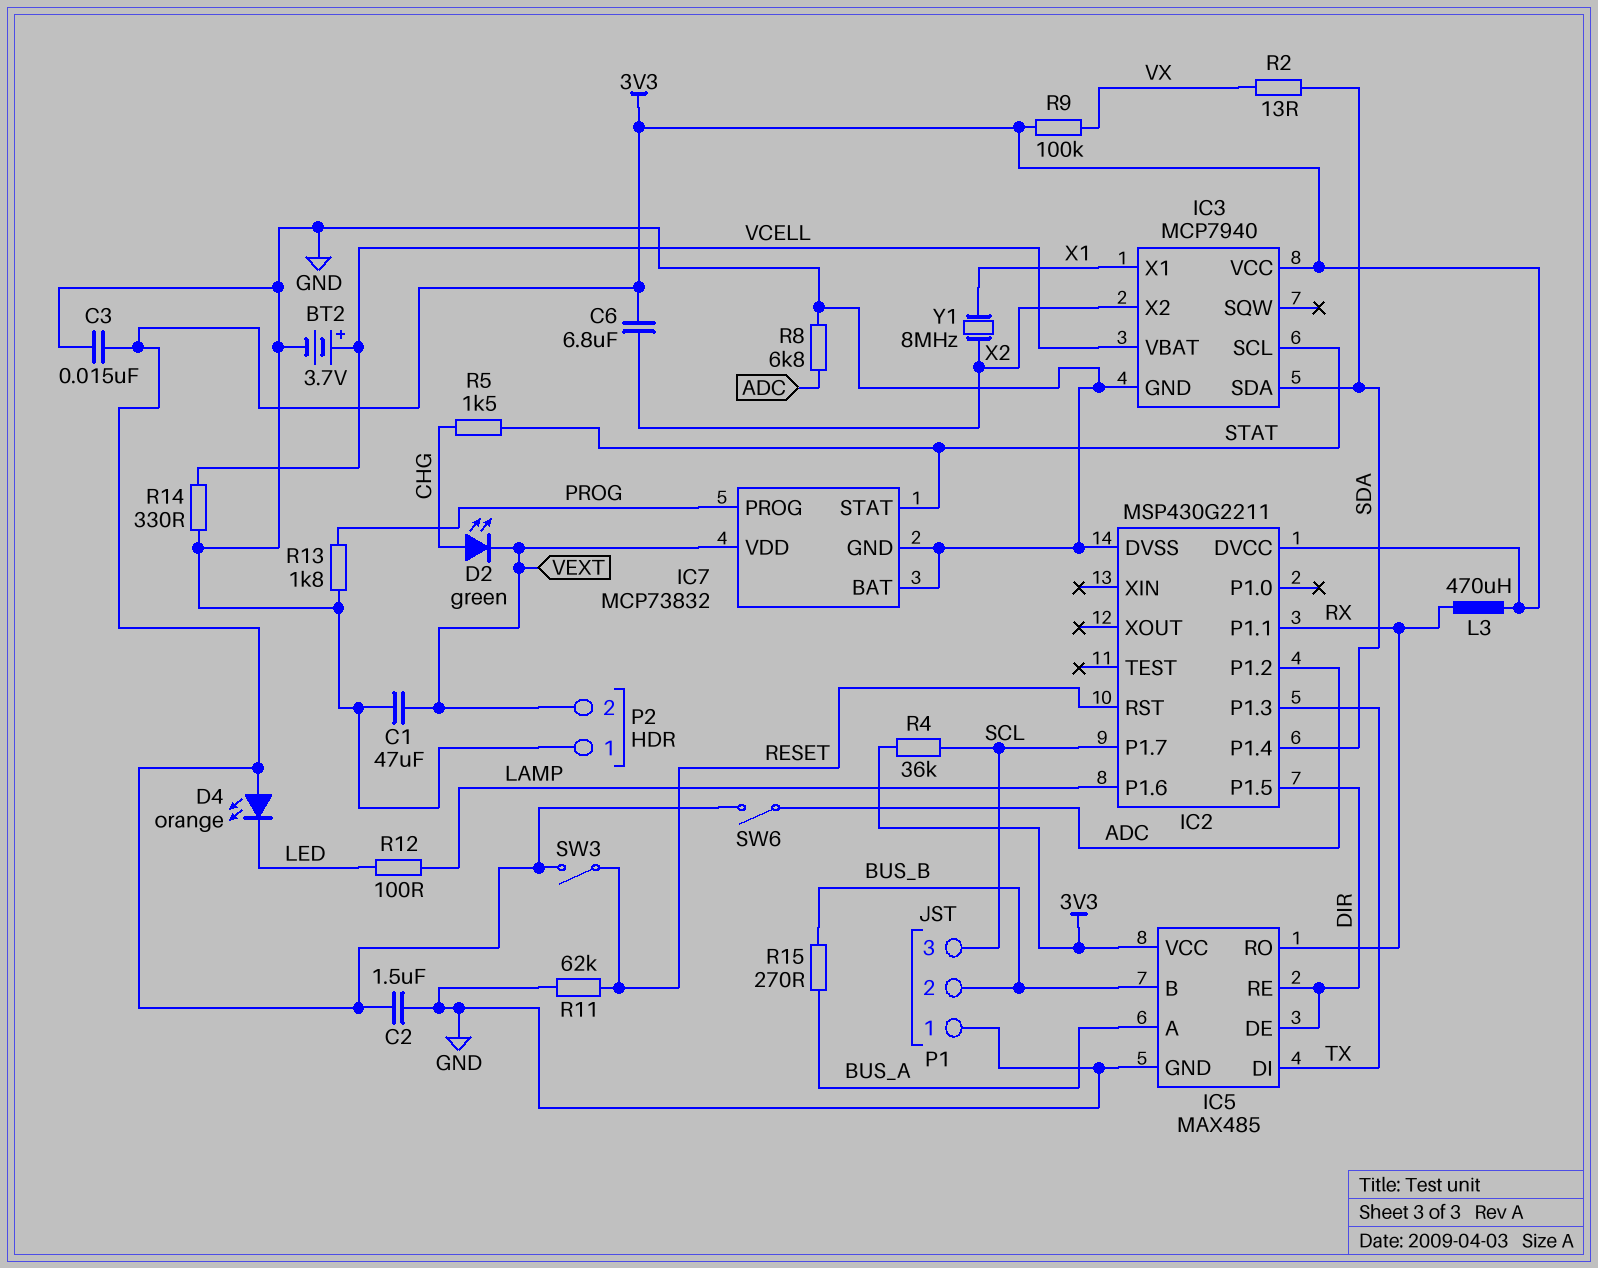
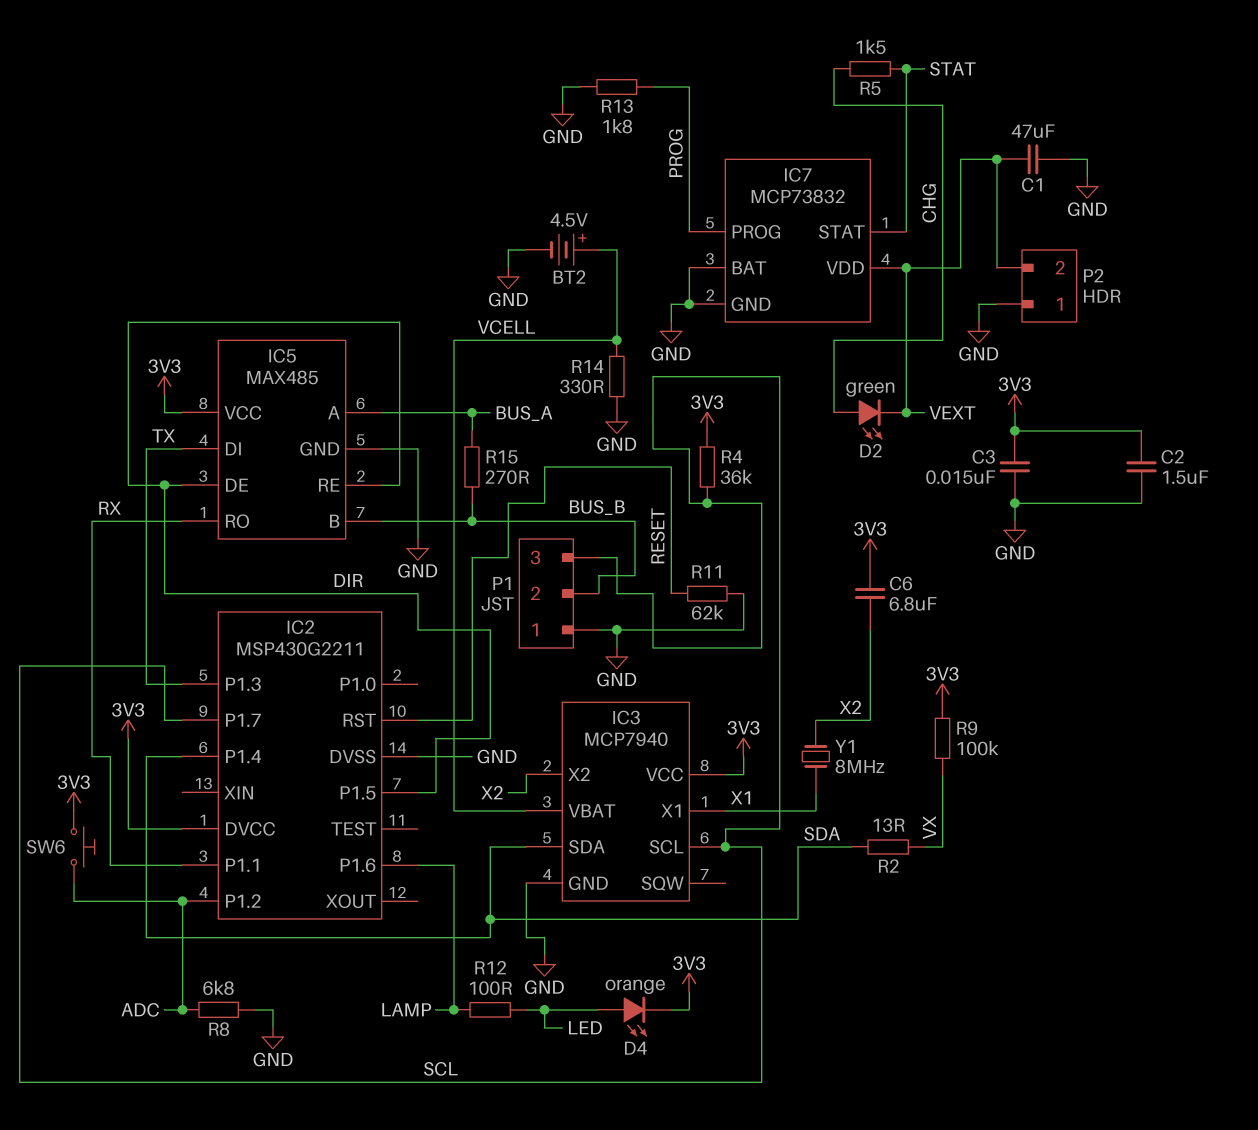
BT2: 3.7V (plus VCELL, minus GND) -> 4.5V (plus VCELL, minus GND)
D4: LED orange (A 3V3, K LED) -> LED orange (A LED, K 3V3)
IC3 pin SCL: STAT -> SCL
L3: 470uH (3V3, RX) -> none
SW3: switch (3V3, RESET) -> none
SW6: switch (3V3, ADC) -> button (3V3, ADC)

